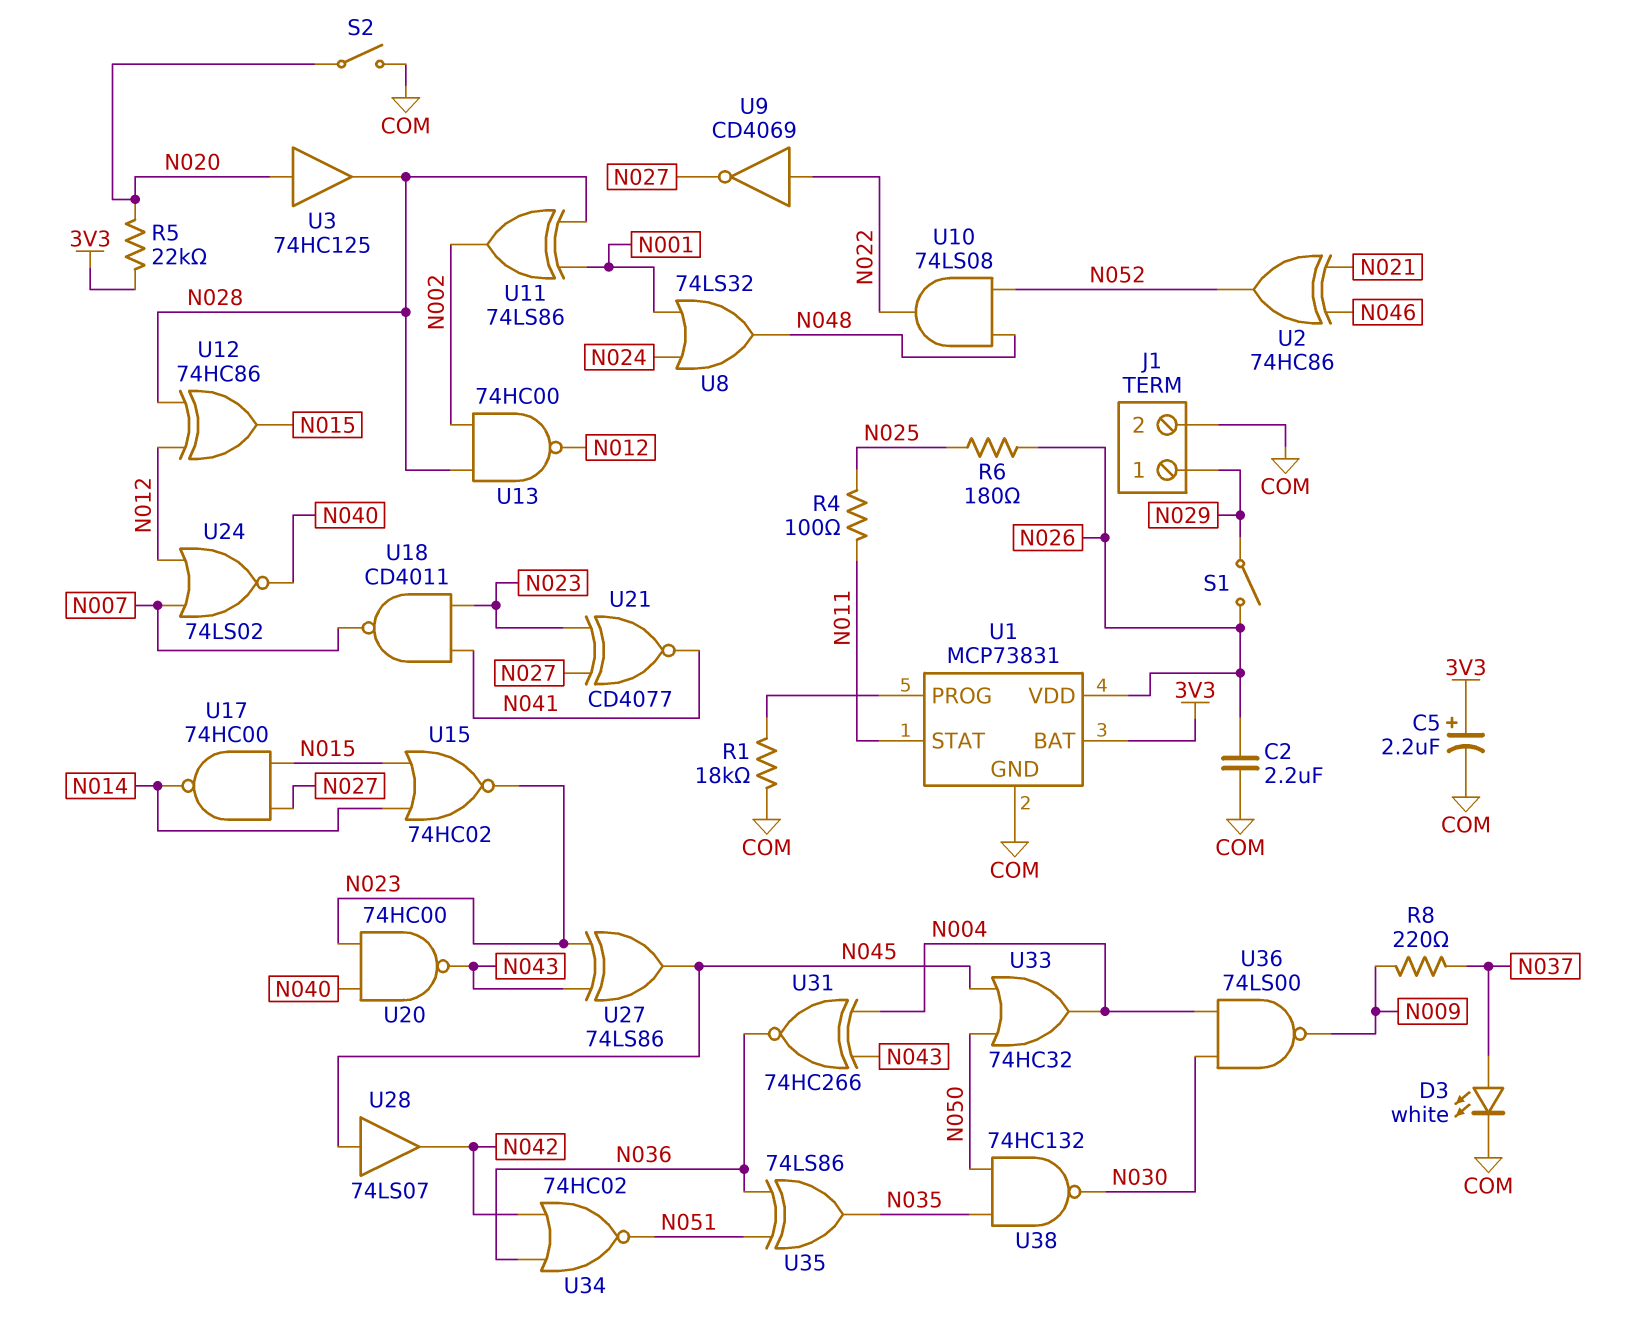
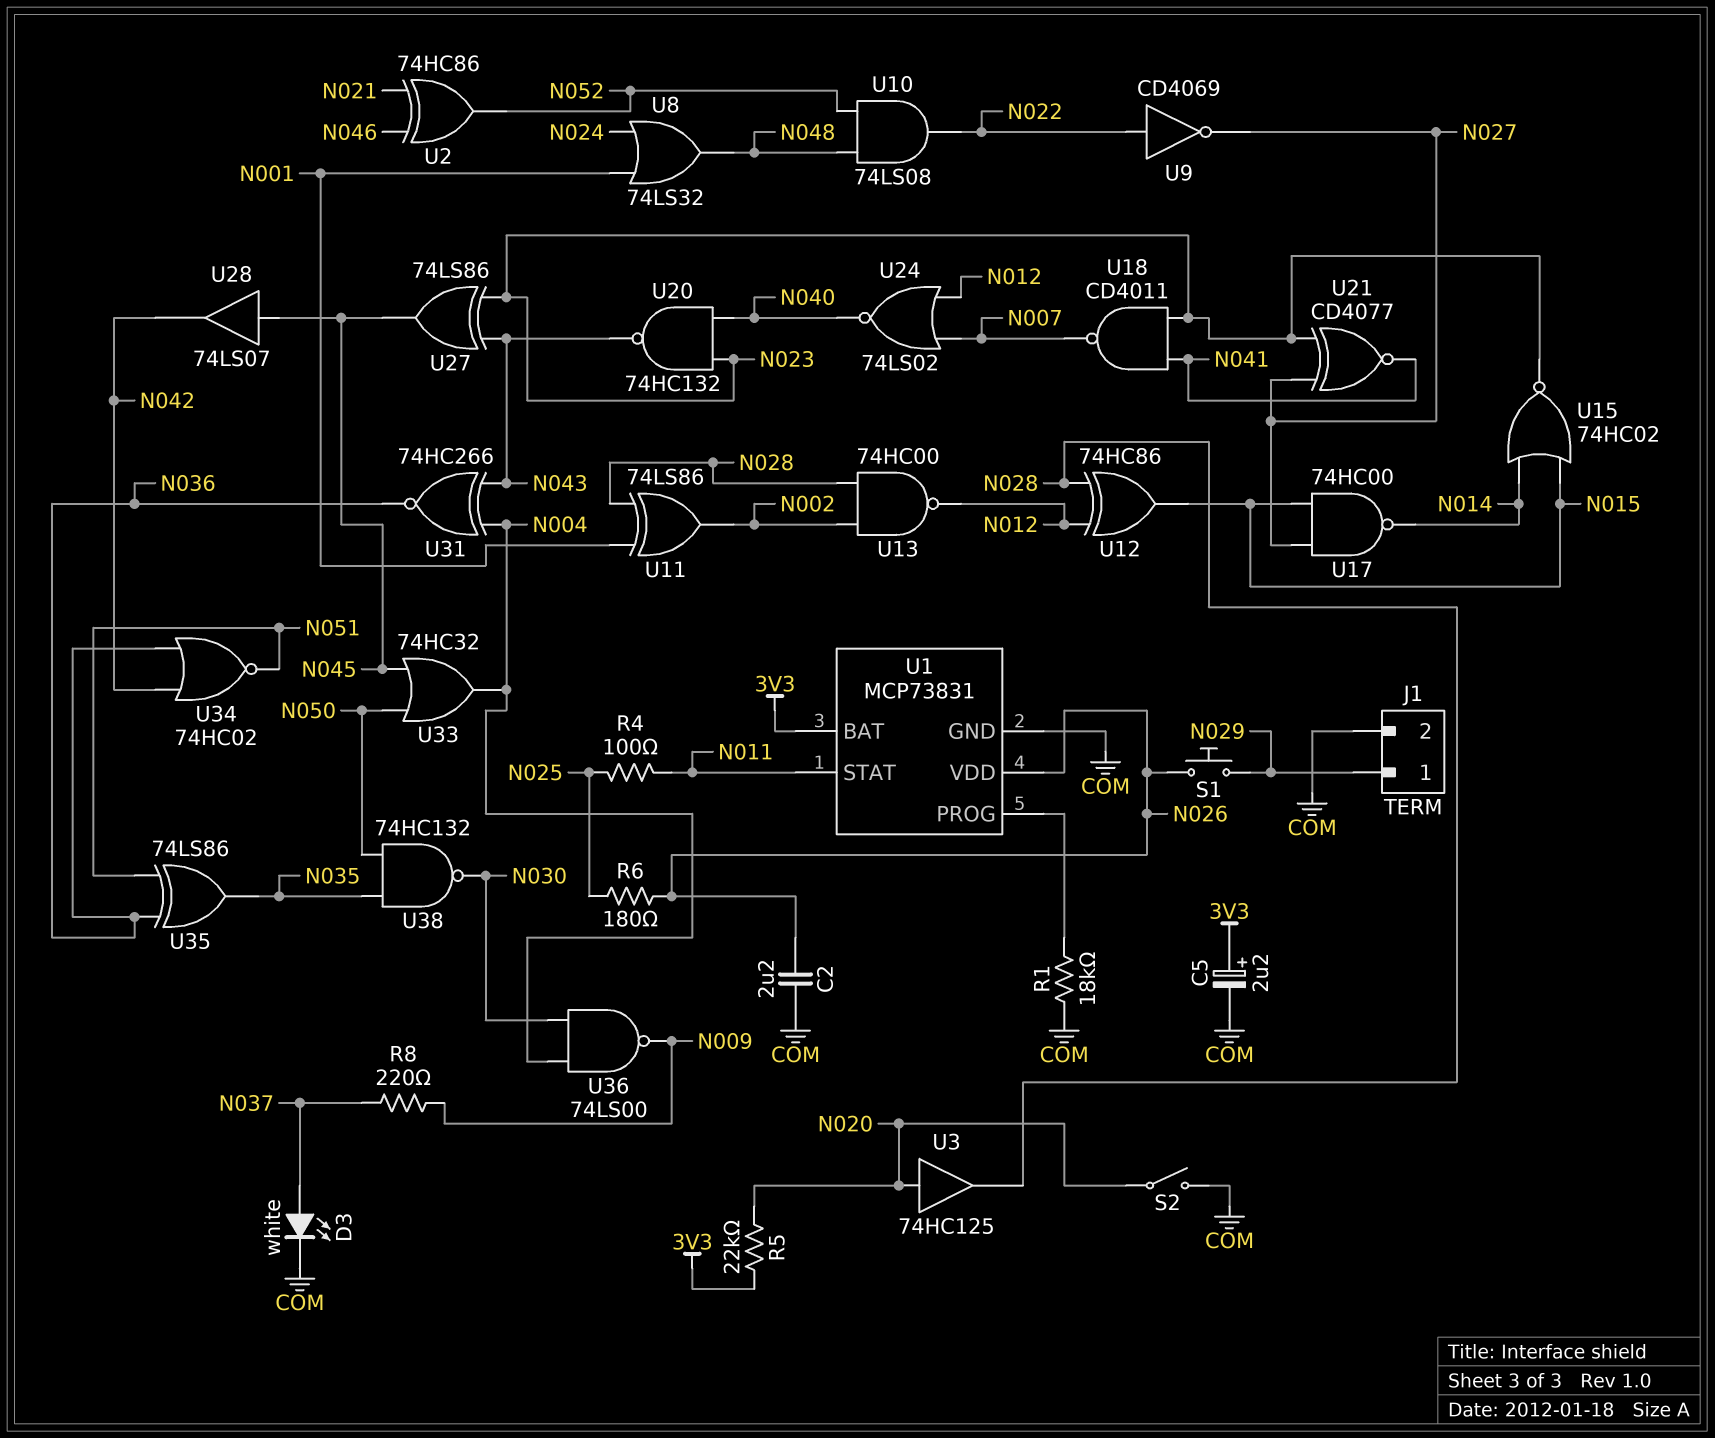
S1: switch (N026, N029) -> button (N026, N029)
U20: NAND 74HC00 (in N023, in N040, out N043) -> NAND 74HC132 (in N023, in N040, out N043)

